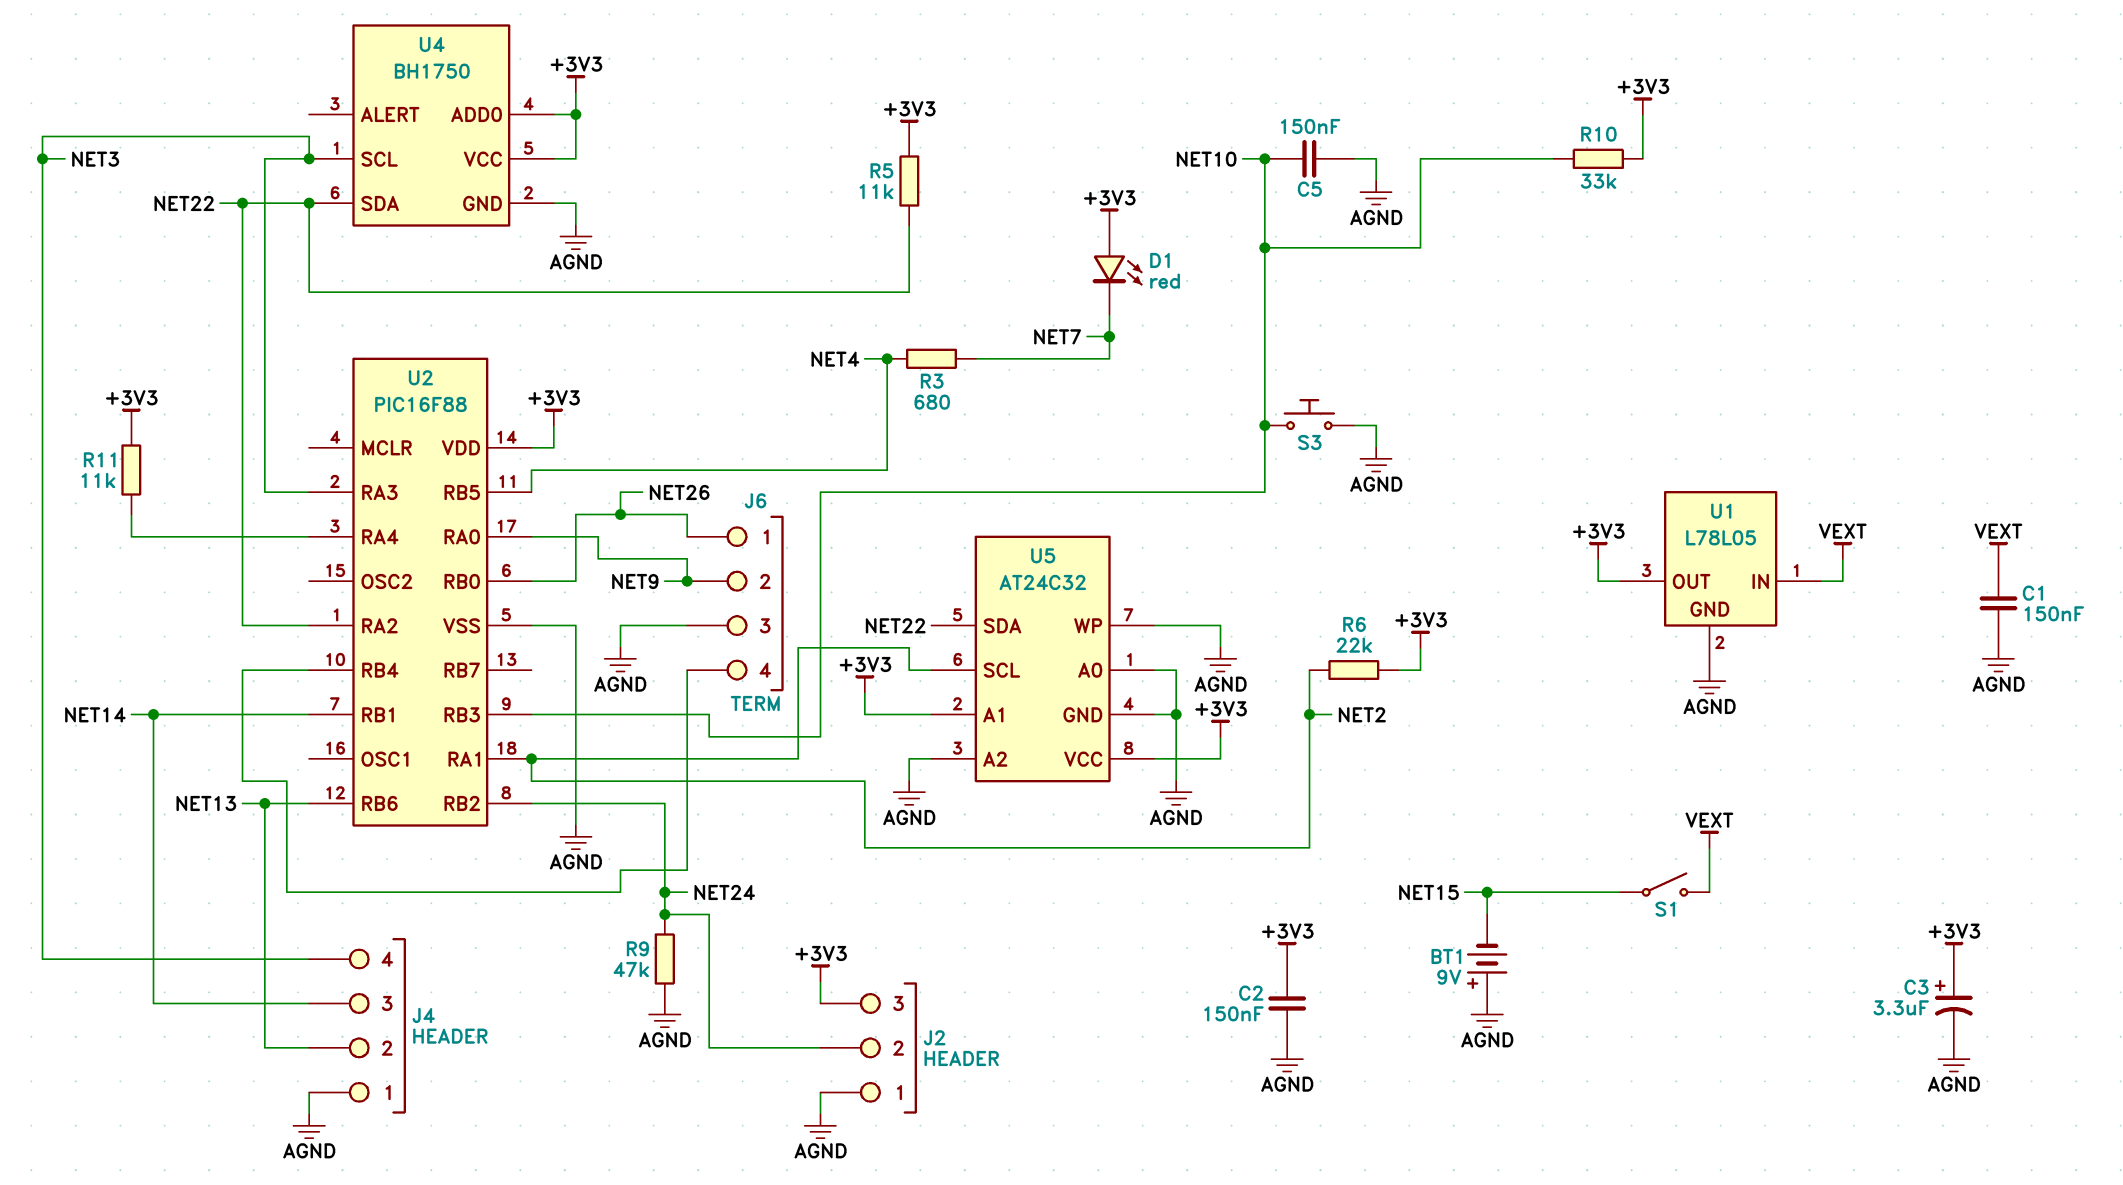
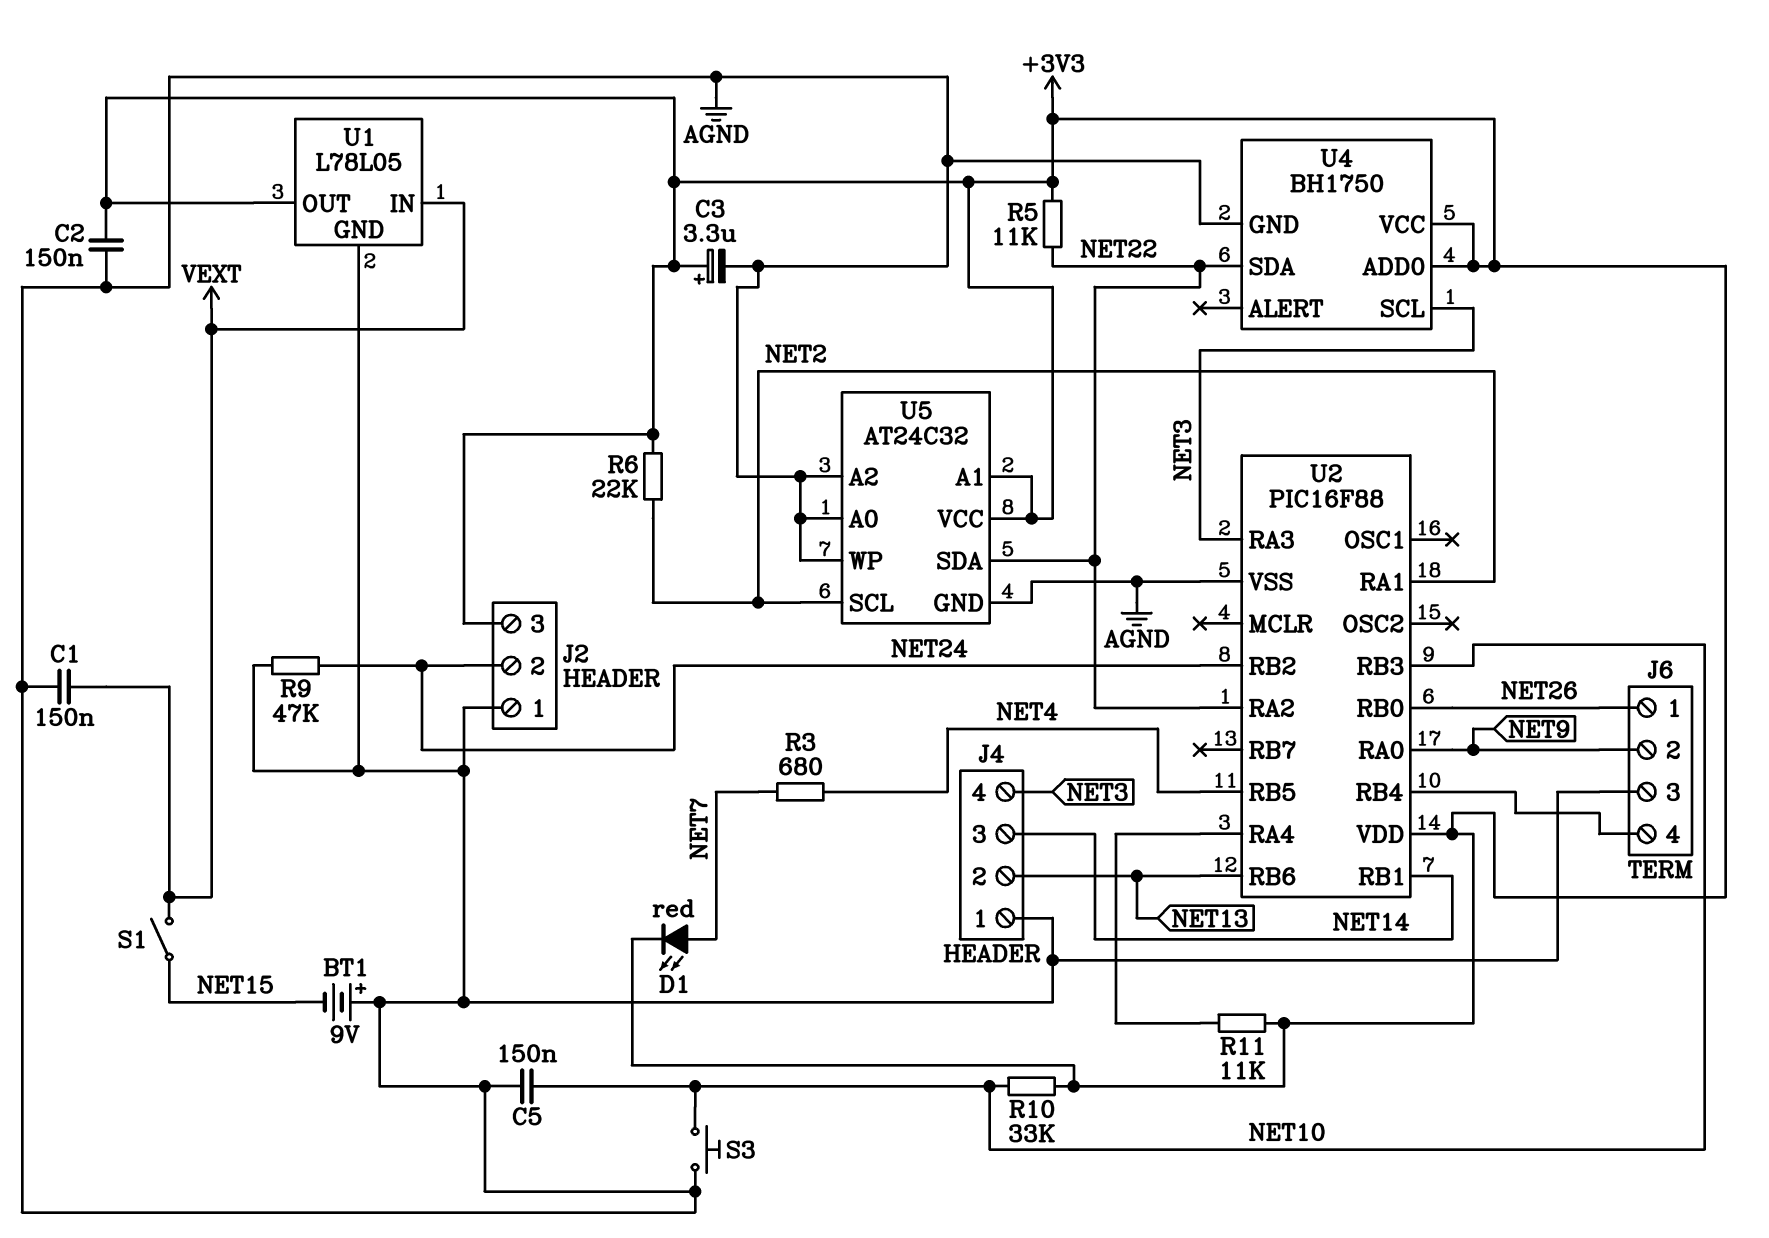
D1: LED red (A +3V3, K NET7) -> LED red (A NET7, K +3V3)

